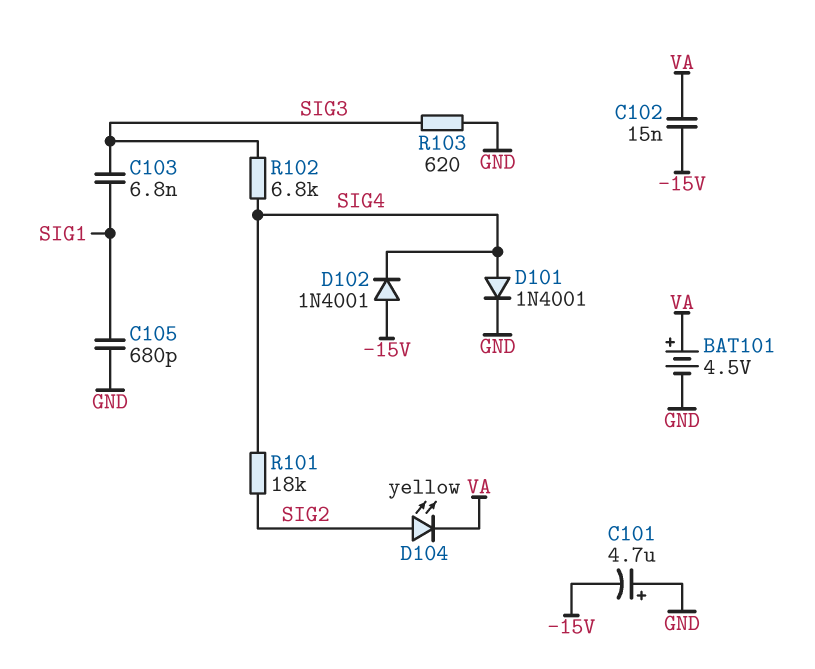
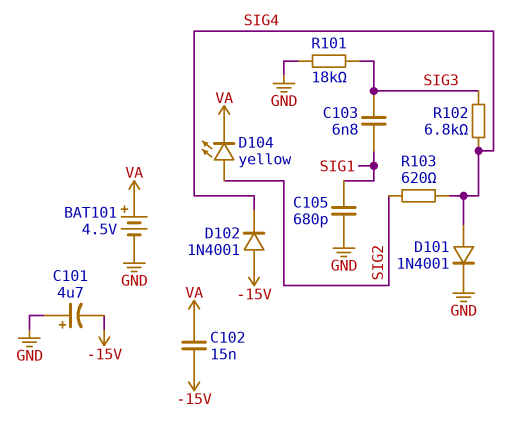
R101: 18k (SIG2, SIG4) -> 18k (GND, SIG3)
R103: 620 (GND, SIG3) -> 620 (SIG2, SIG4)

